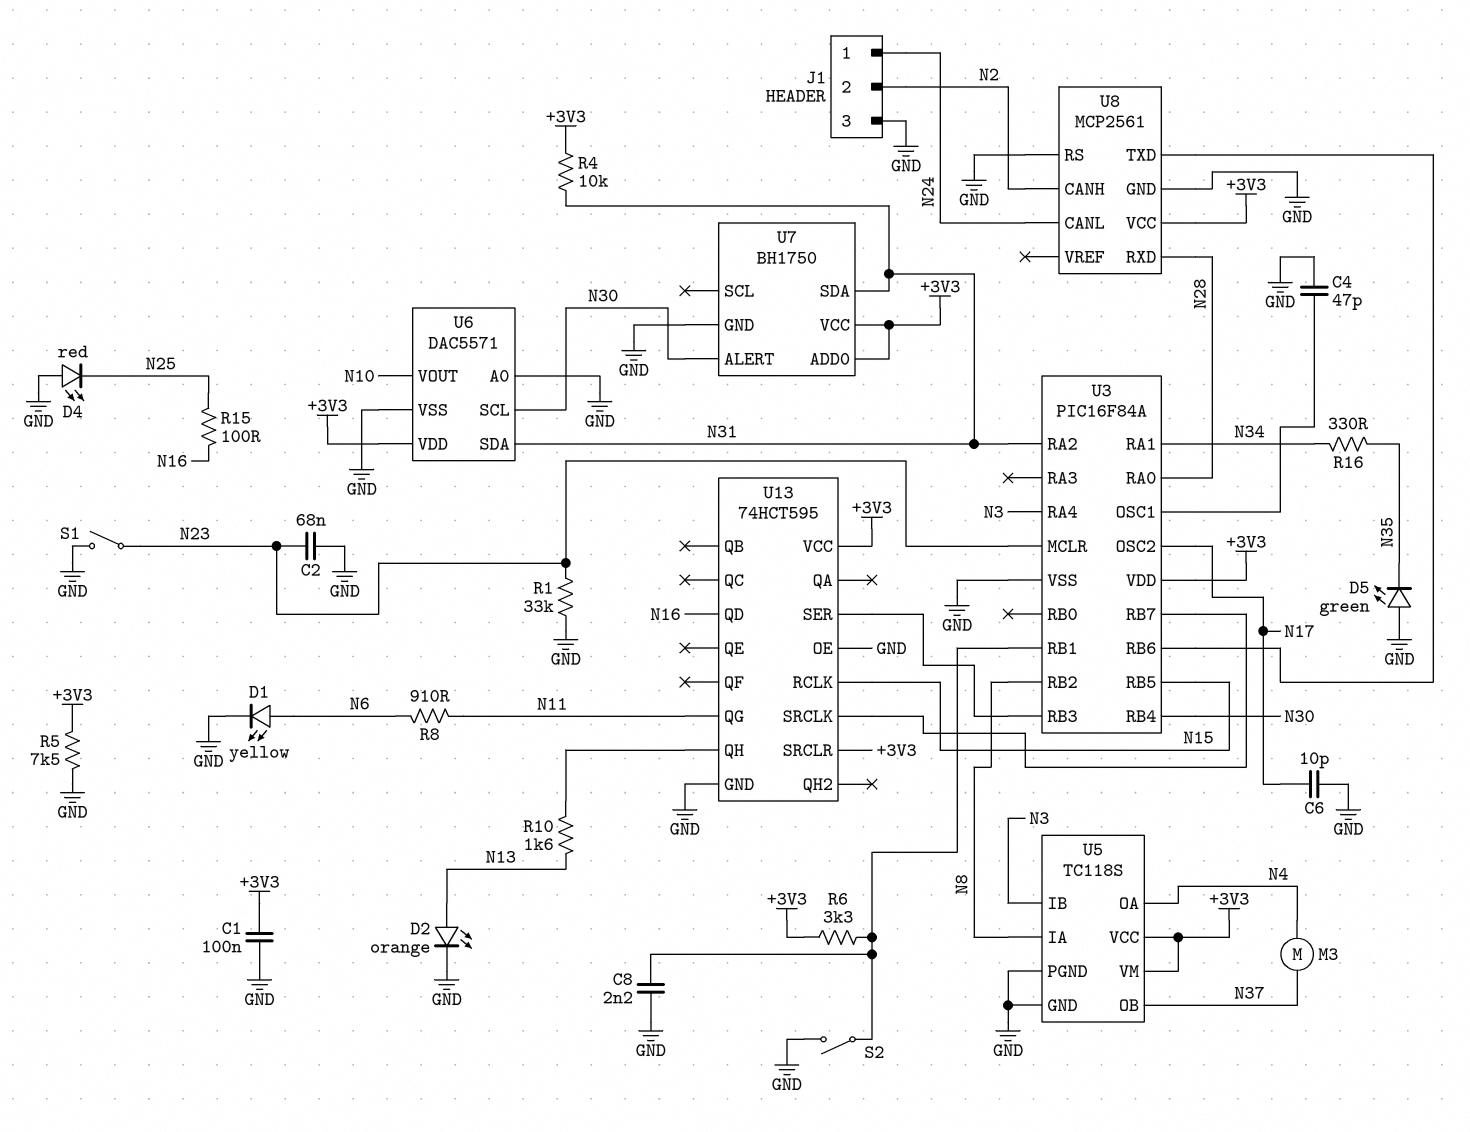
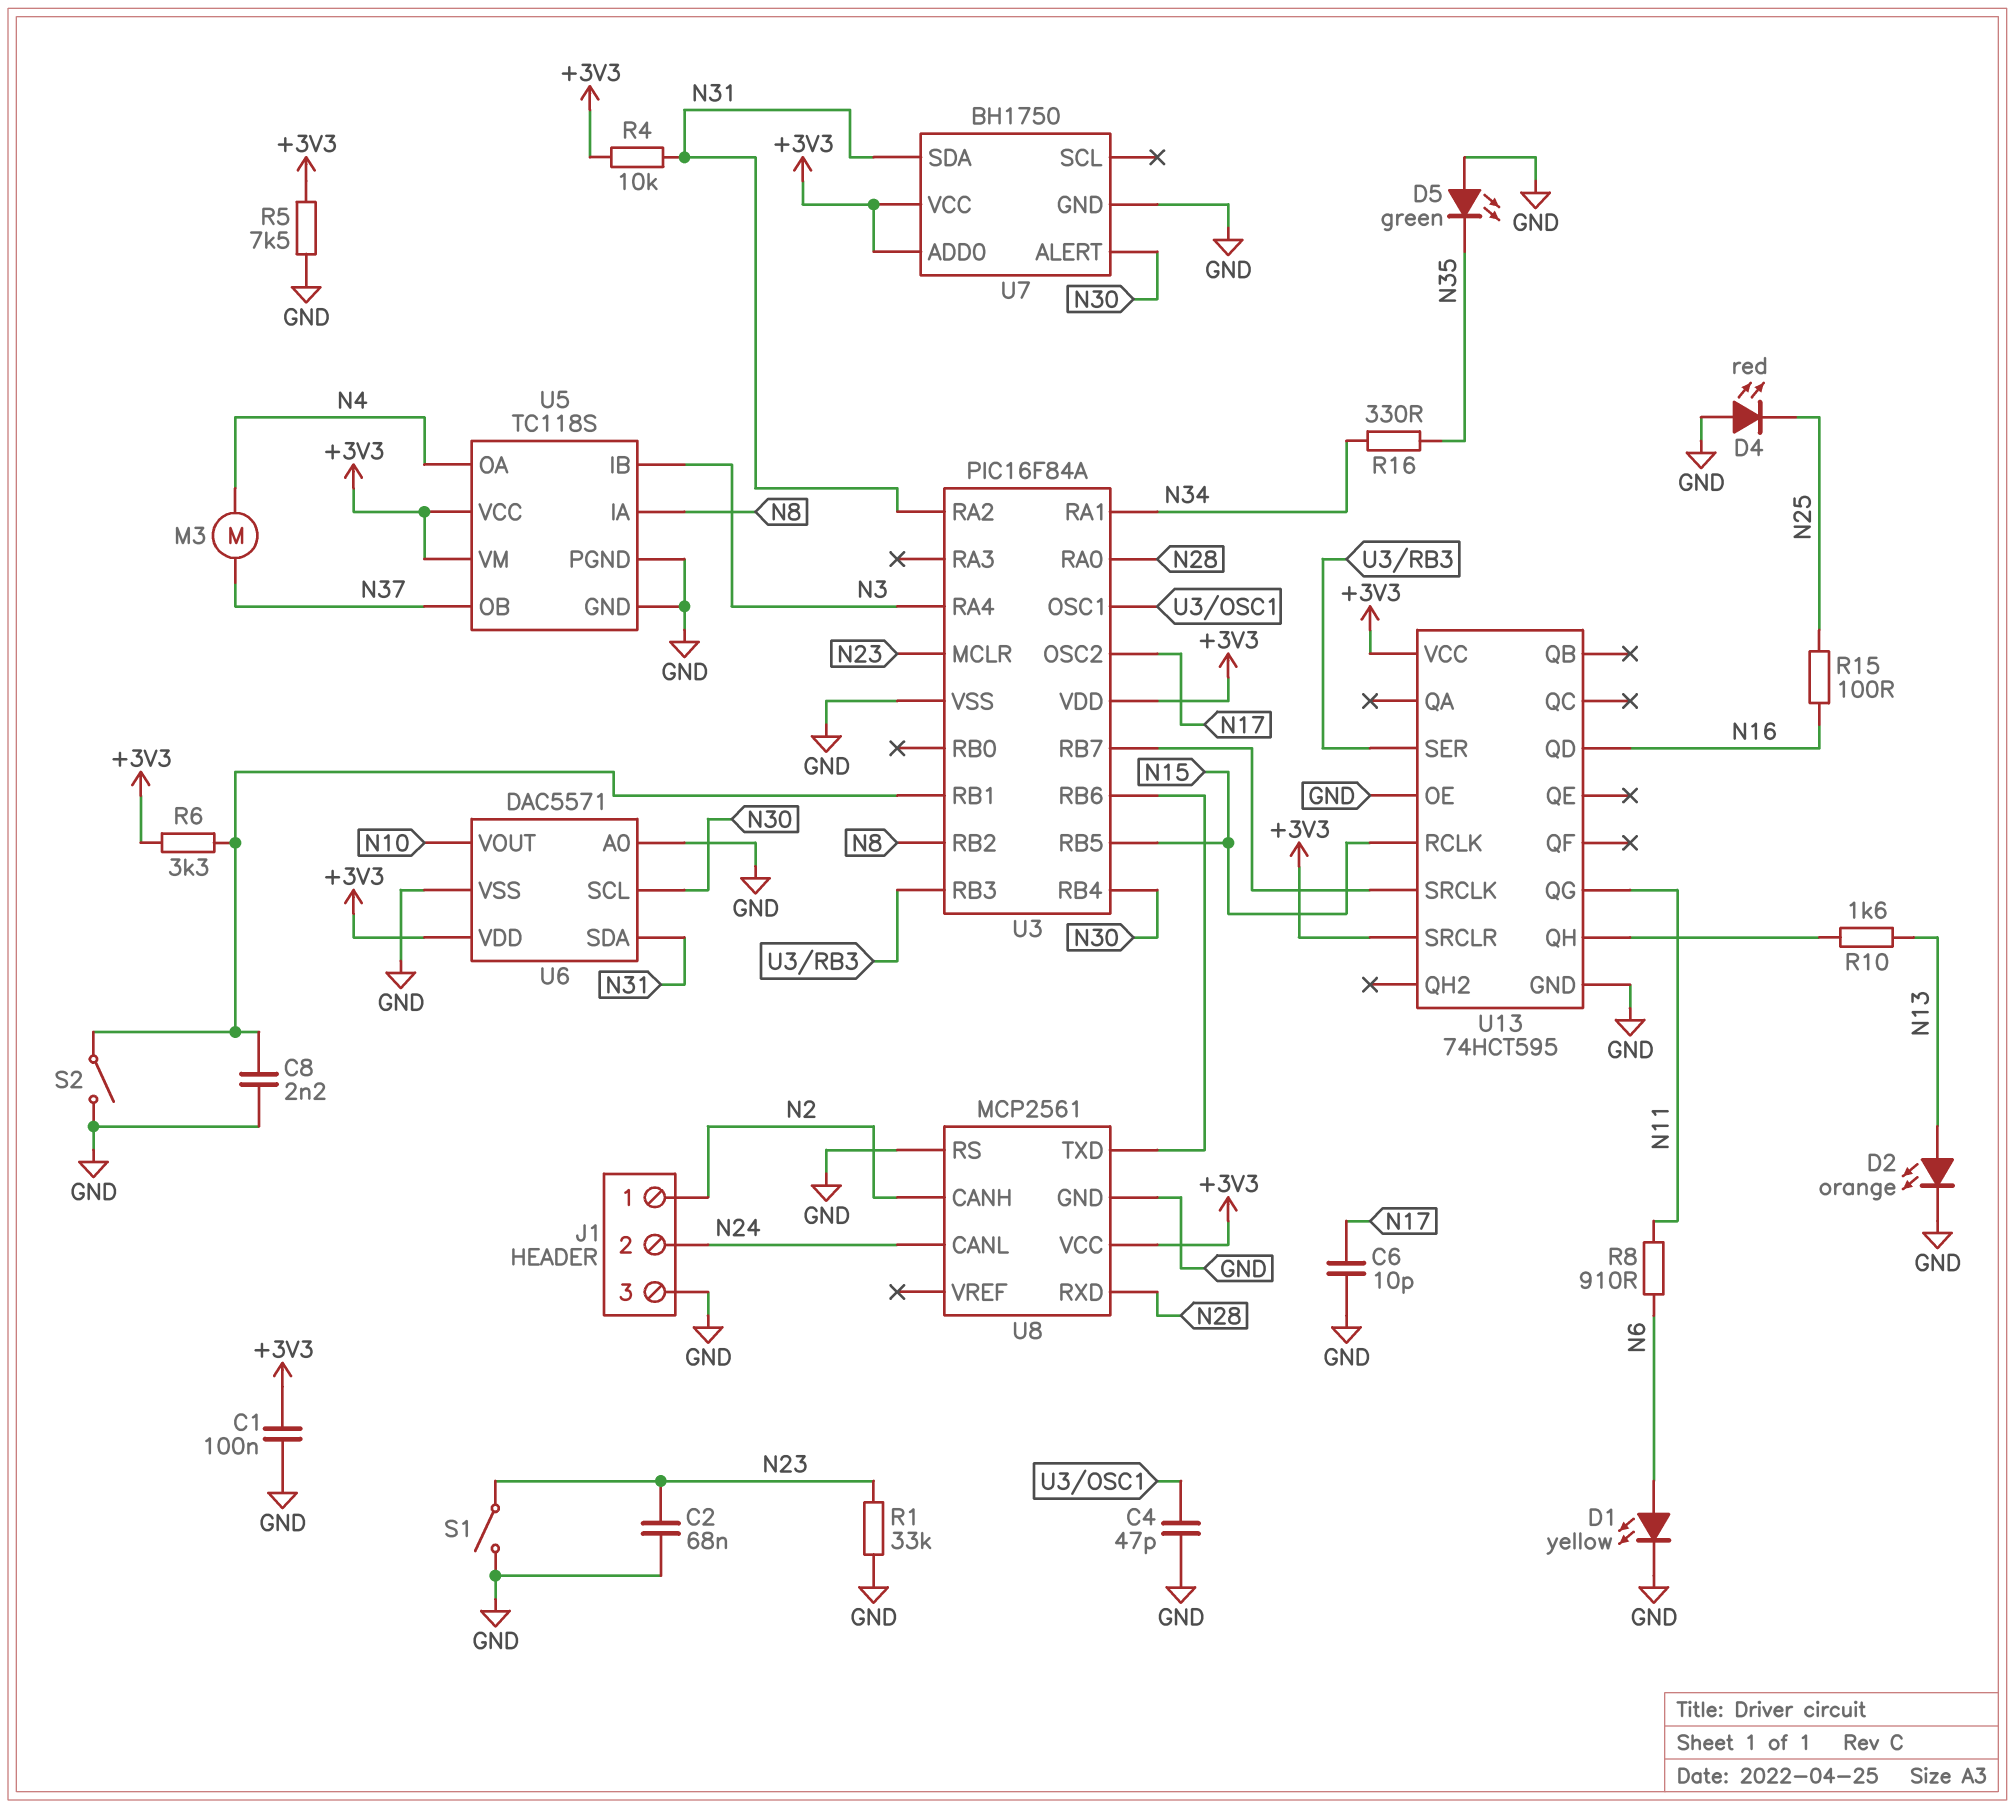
J1 pin 1: N24 -> N2
J1 pin 2: N2 -> N24

